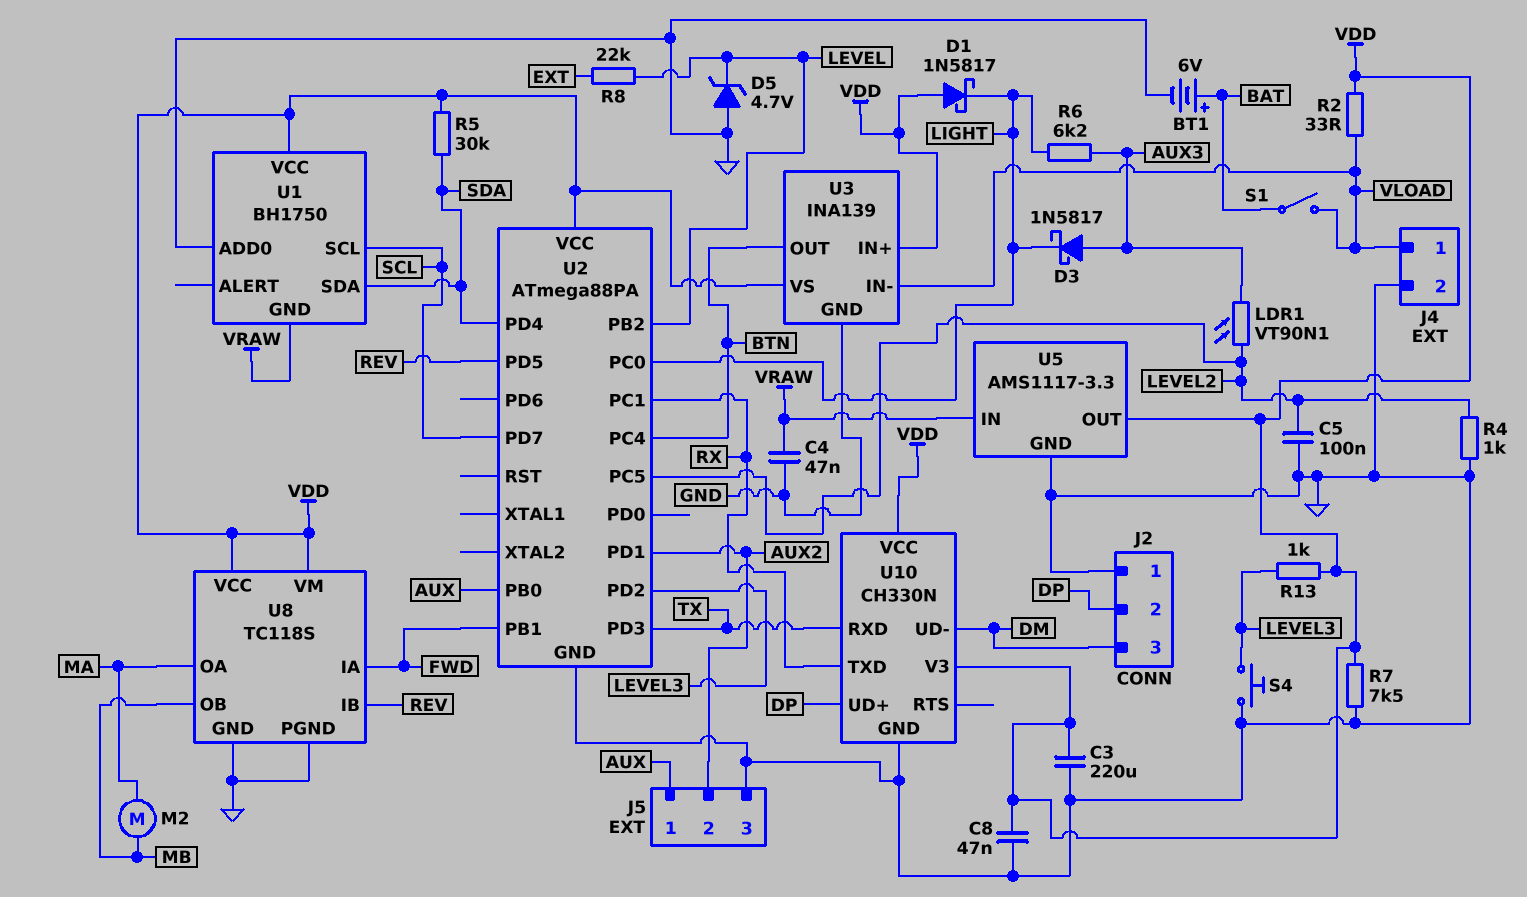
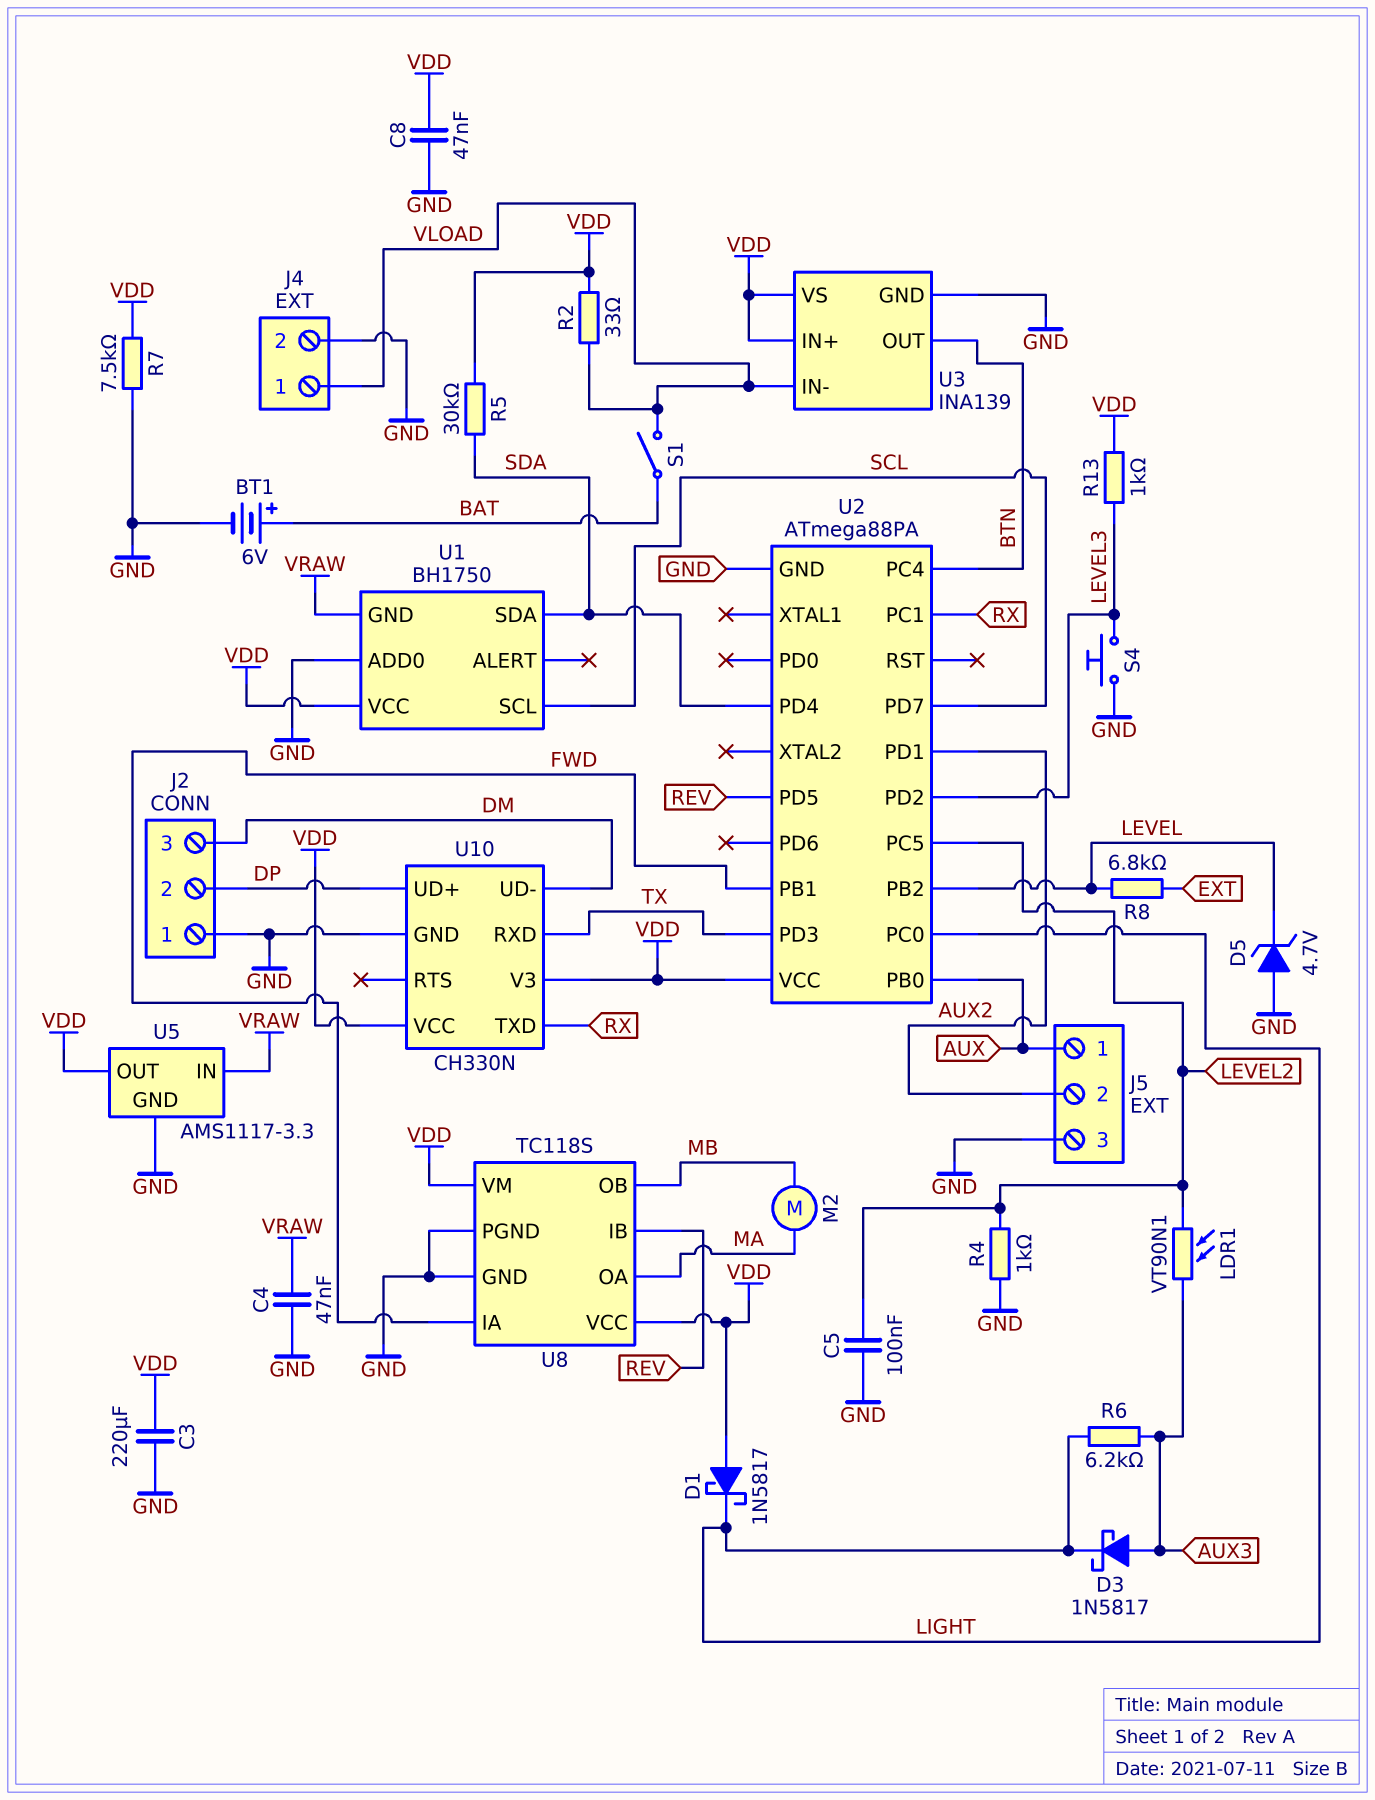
R8: 22k (EXT, LEVEL) -> 6.8k (EXT, LEVEL)

